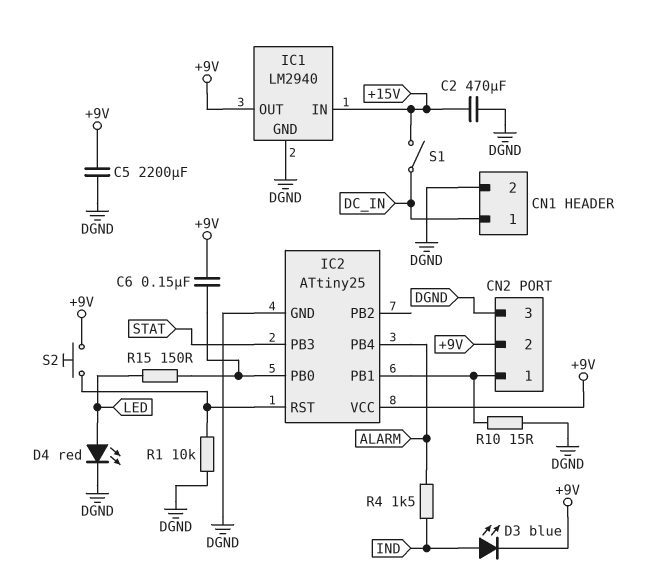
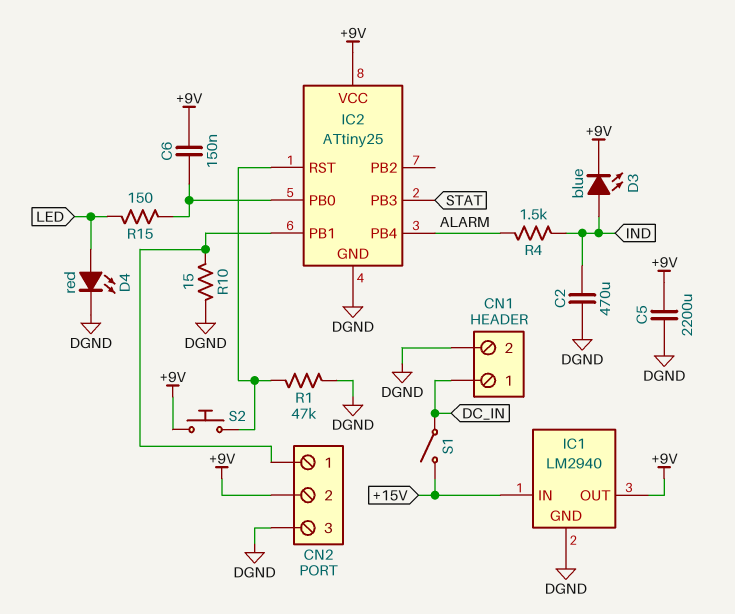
C2: 470uF (+15V, DGND) -> 470uF (DGND, IND)
R1: 10k (DGND, IC2/RST) -> 47k (DGND, IC2/RST)

